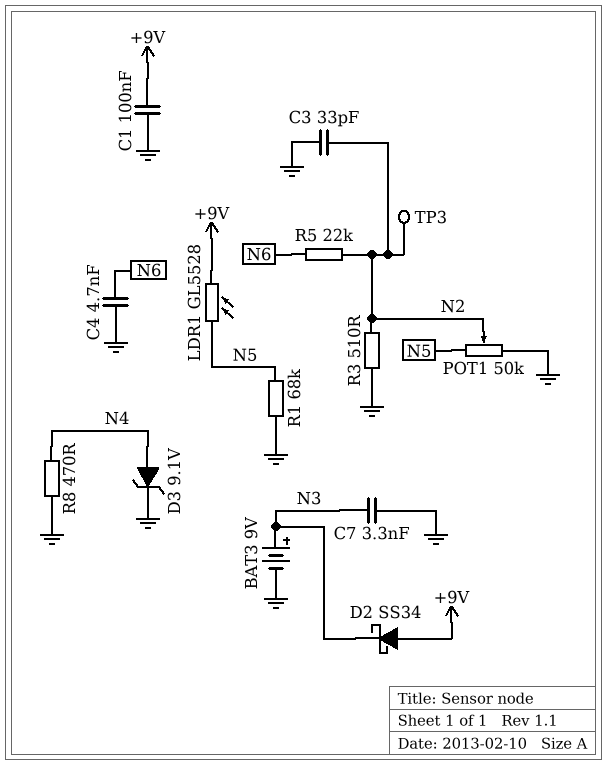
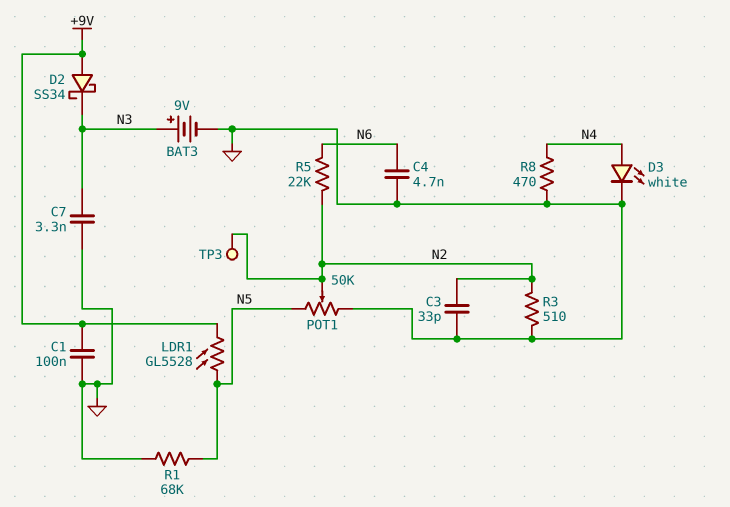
D3: zener 9.1V (A N4, K GND) -> LED white (A N4, K GND)

